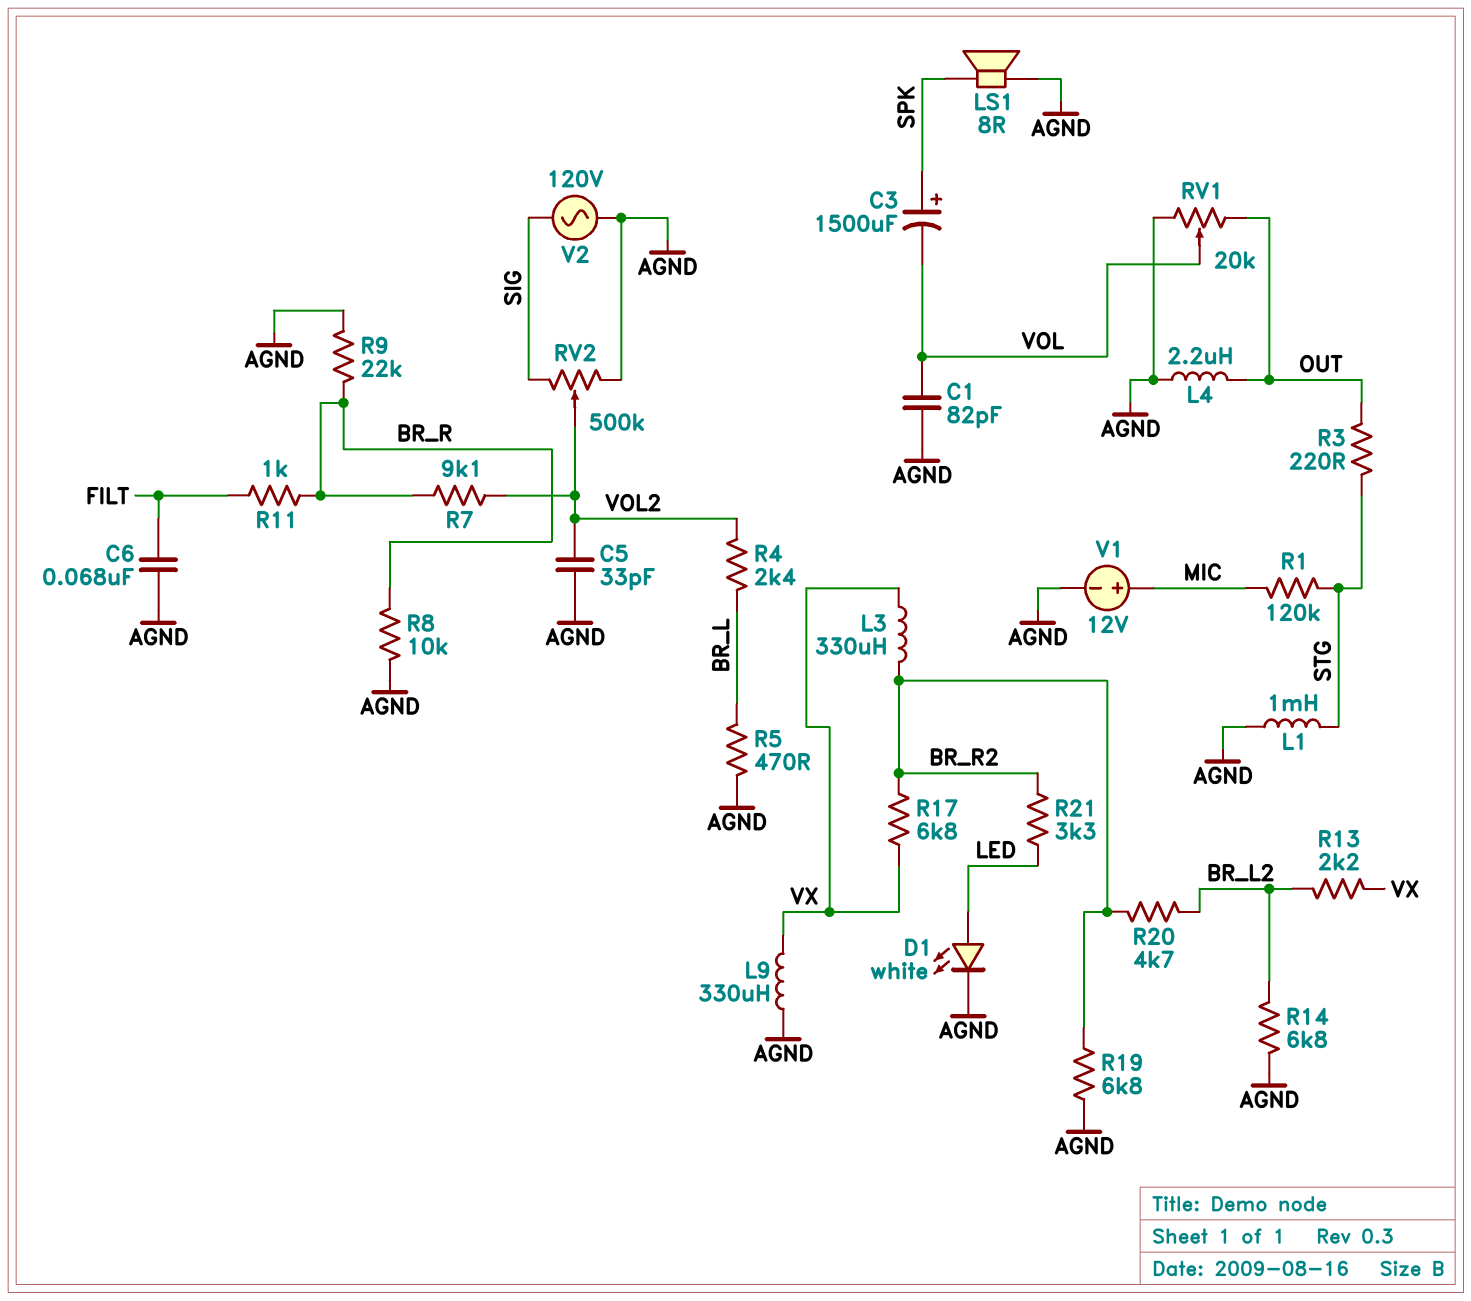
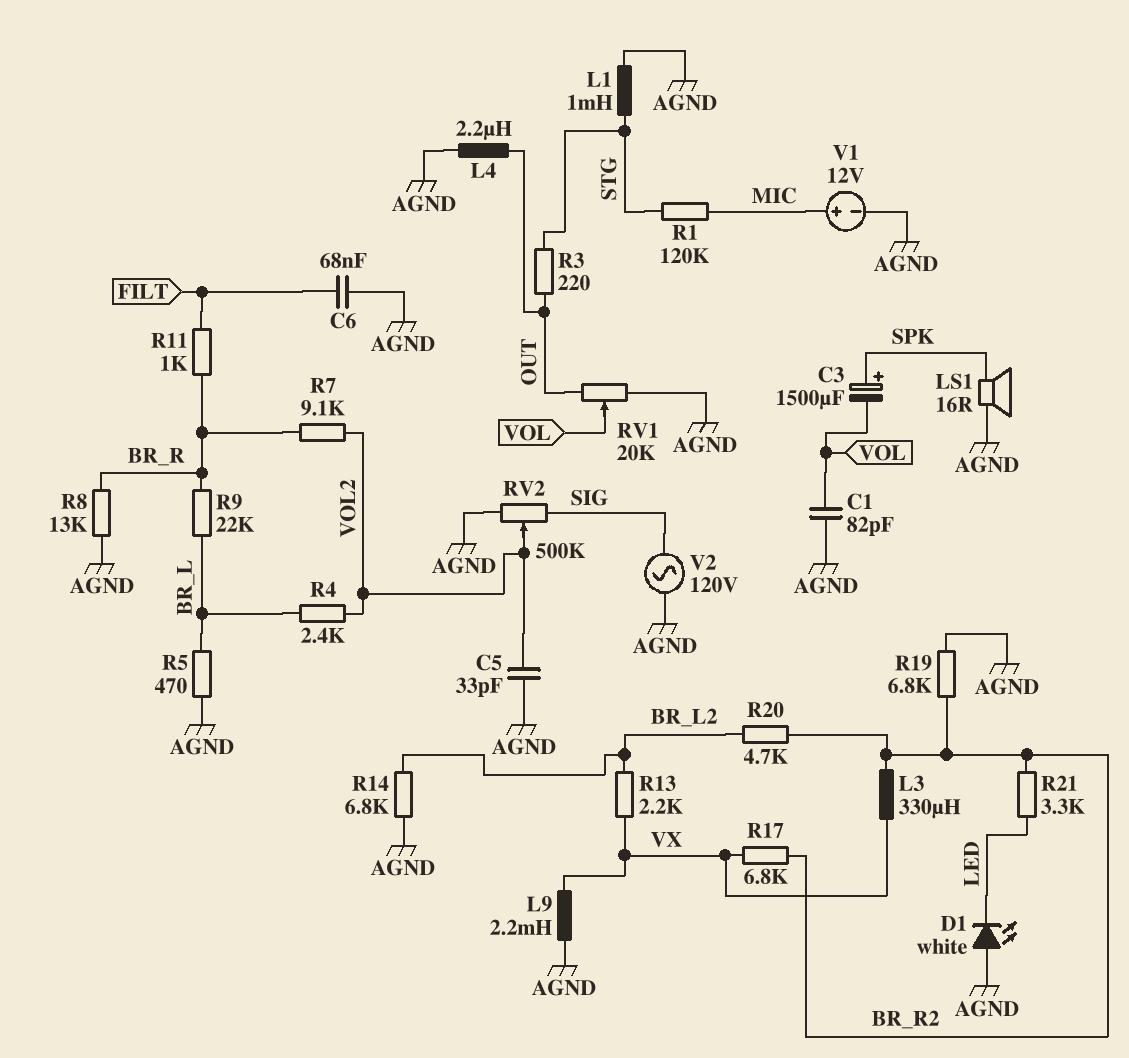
D1: LED white (A LED, K AGND) -> LED white (A AGND, K LED)
L9: 330uH (AGND, VX) -> 2.2mH (AGND, VX)
LS1: speaker 8R (AGND, SPK) -> speaker 16R (AGND, SPK)
R8: 10k (AGND, BR_R) -> 13k (AGND, BR_R)
R9: 22k (AGND, BR_R) -> 22k (BR_L, BR_R)

